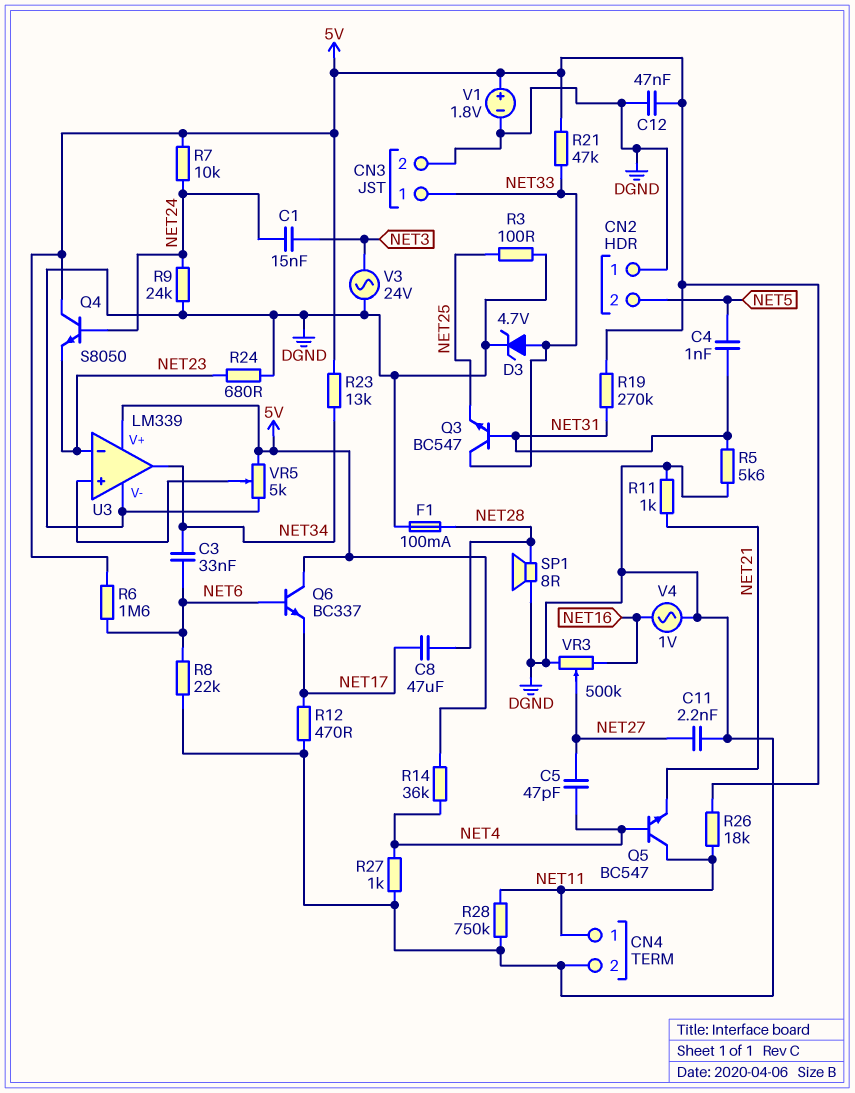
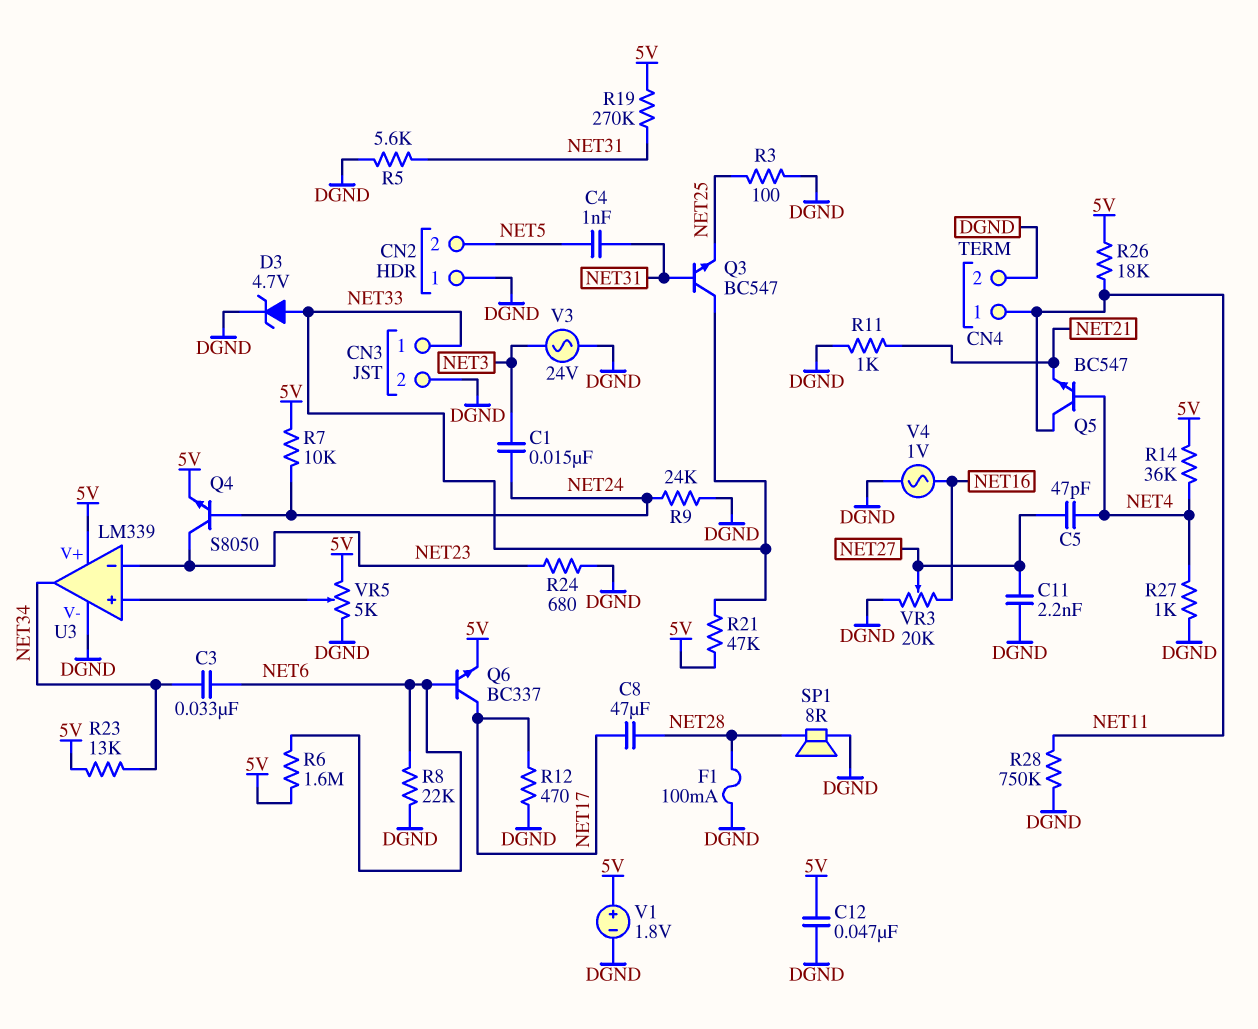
Q4: NPN S8050 (B NET24, C 5V, E NET23) -> NPN S8050 (B NET24, C NET23, E 5V)
Q6: NPN BC337 (B NET6, C 5V, E NET17) -> NPN BC337 (B NET6, C NET17, E 5V)
VR3: 500k (DGND, NET16, wiper NET27) -> 20k (DGND, NET16, wiper NET27)

